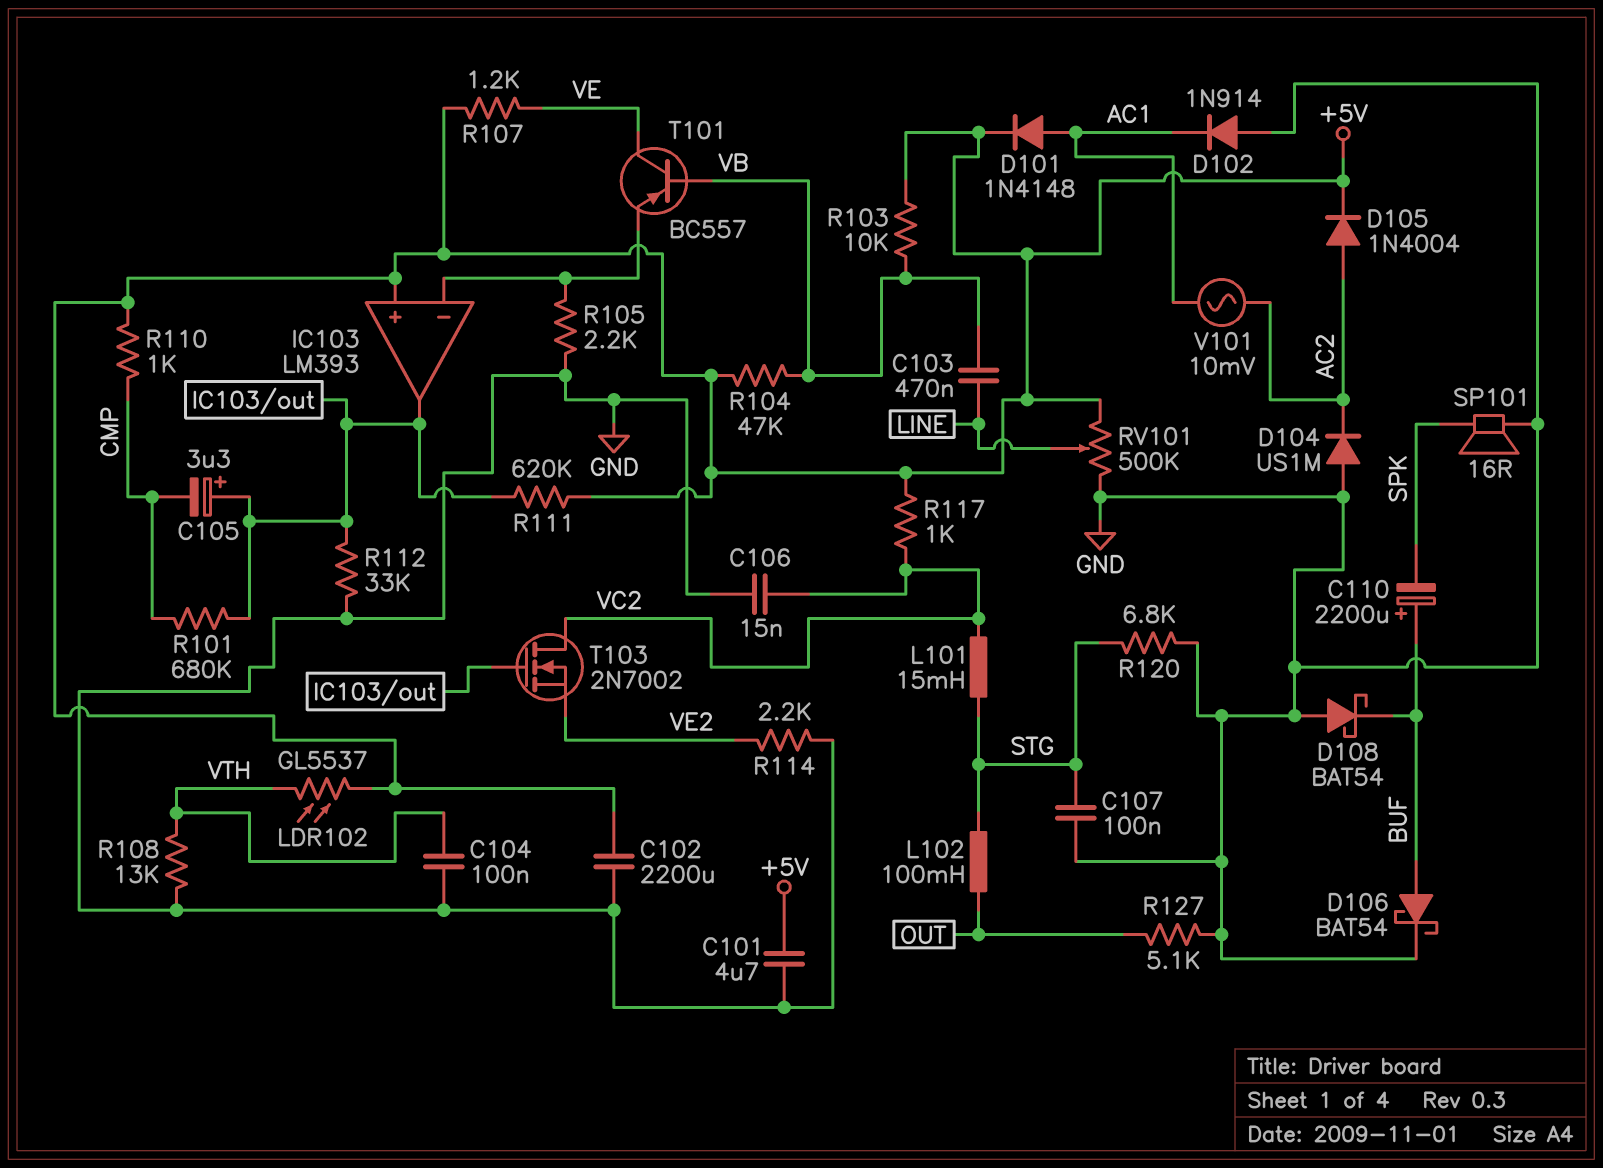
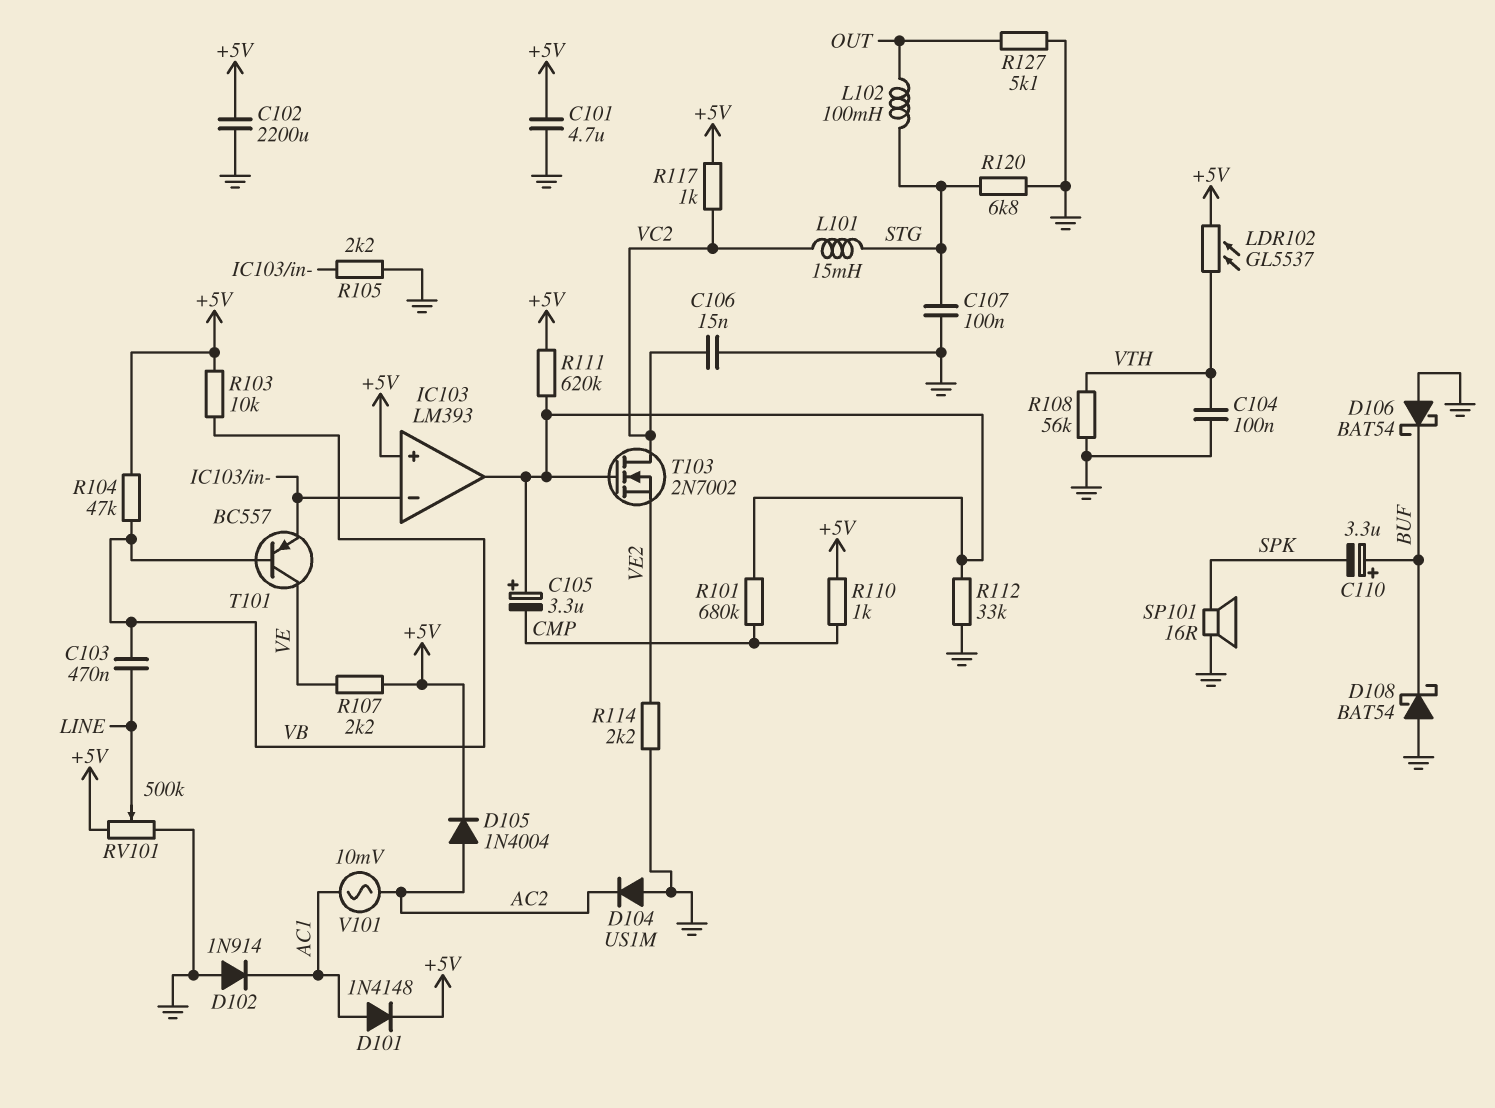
C110: 2200uF (plus BUF, minus SPK) -> 3.3uF (plus BUF, minus SPK)
D106: schottky BAT54 (A BUF, K GND) -> schottky BAT54 (A GND, K BUF)
R107: 1.2k (+5V, VE) -> 2.2k (+5V, VE)
R108: 13k (GND, VTH) -> 56k (GND, VTH)

